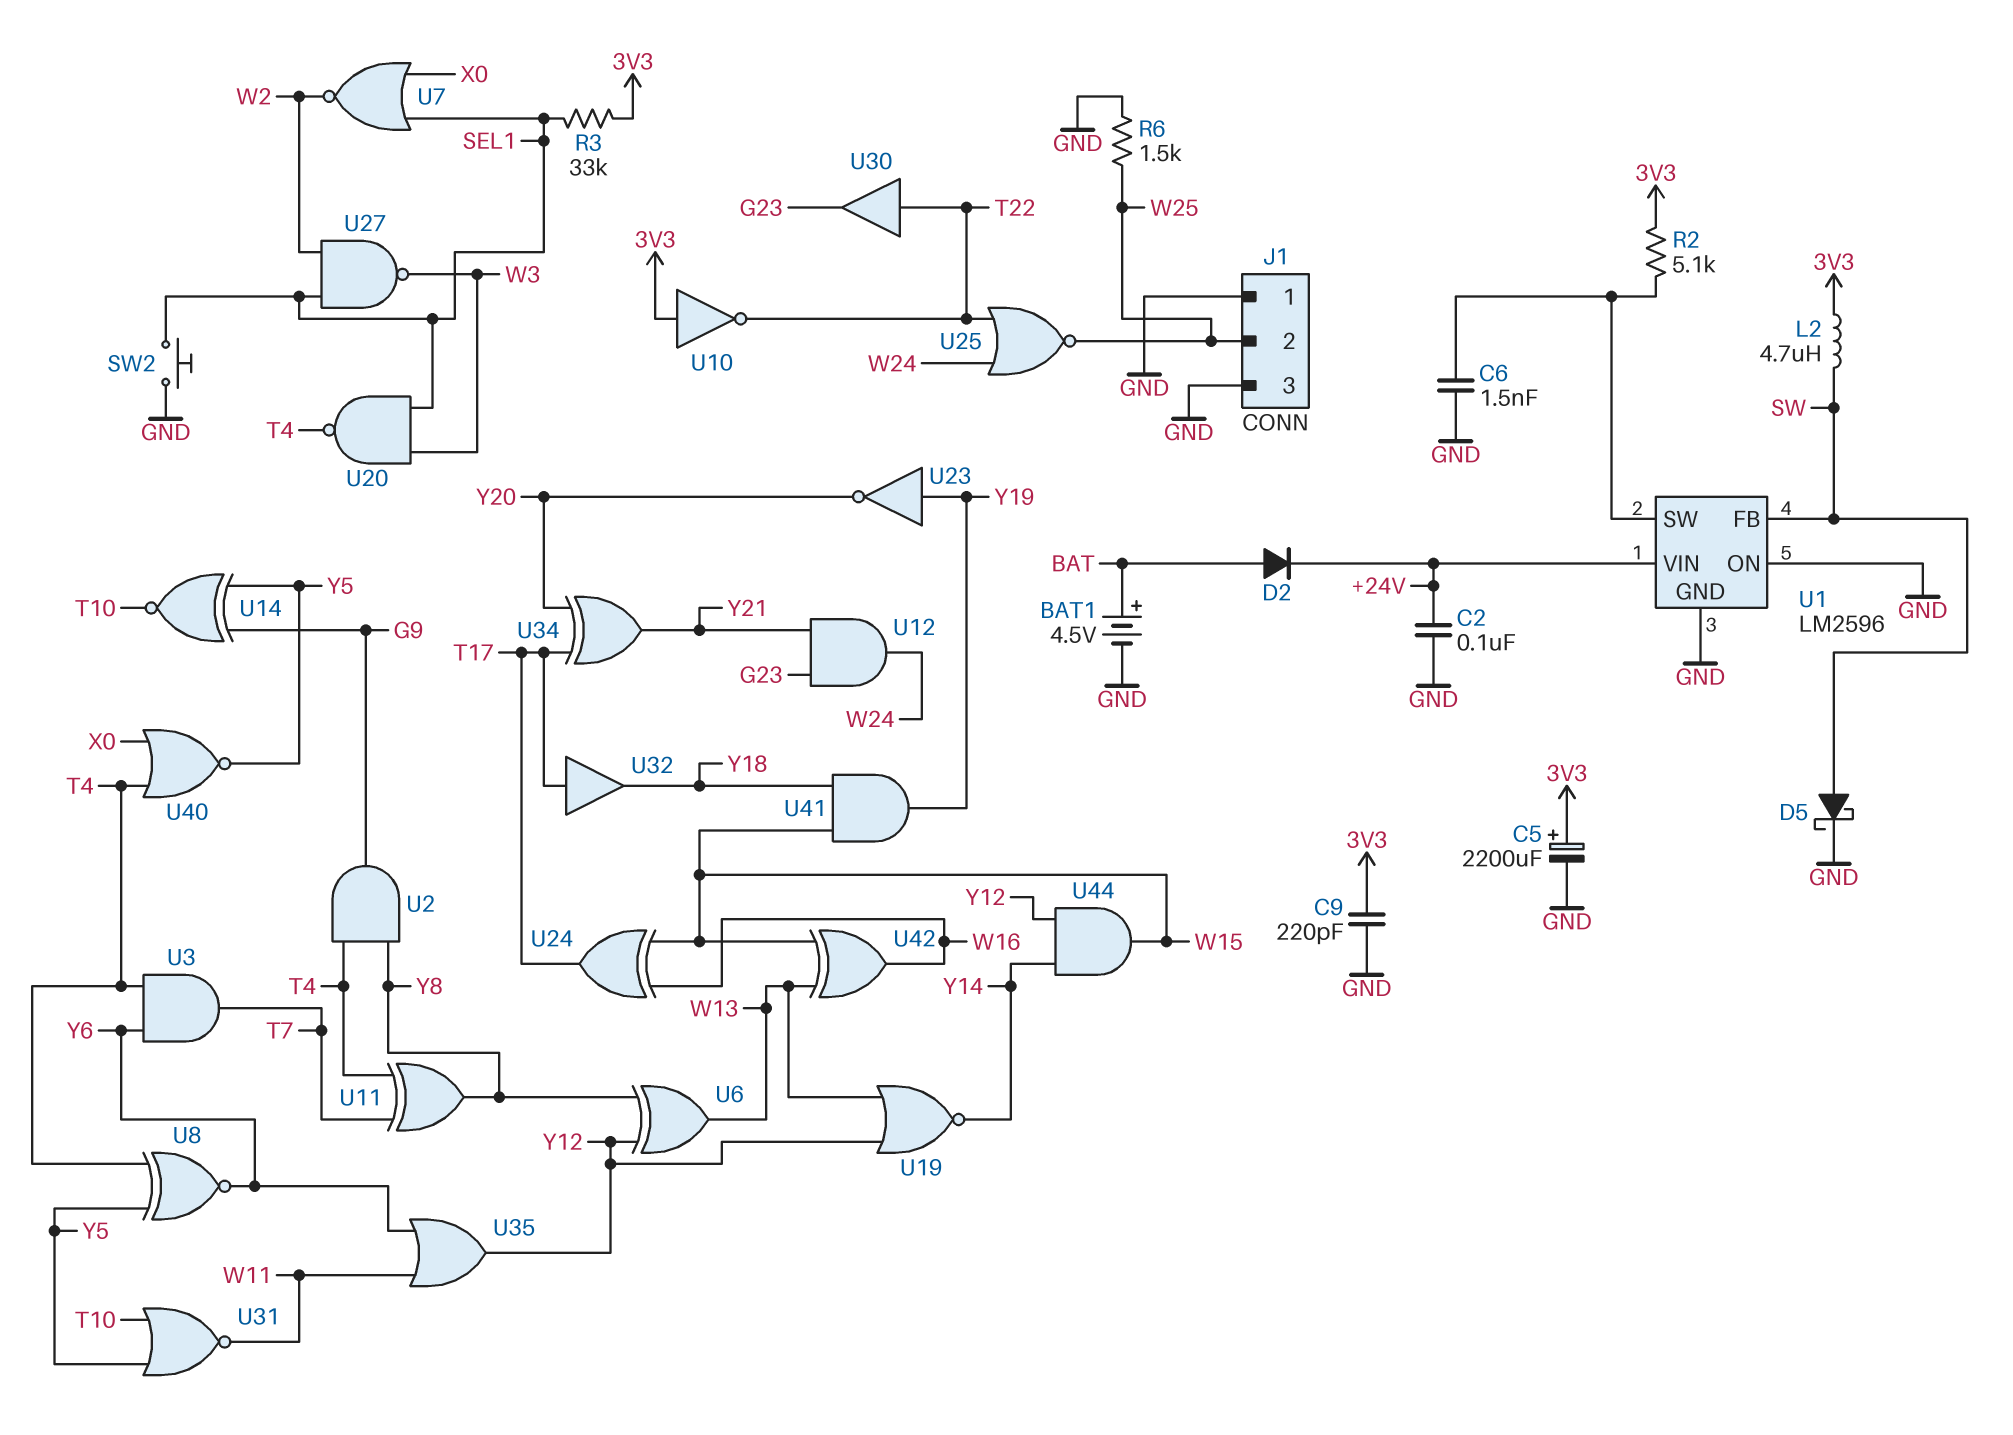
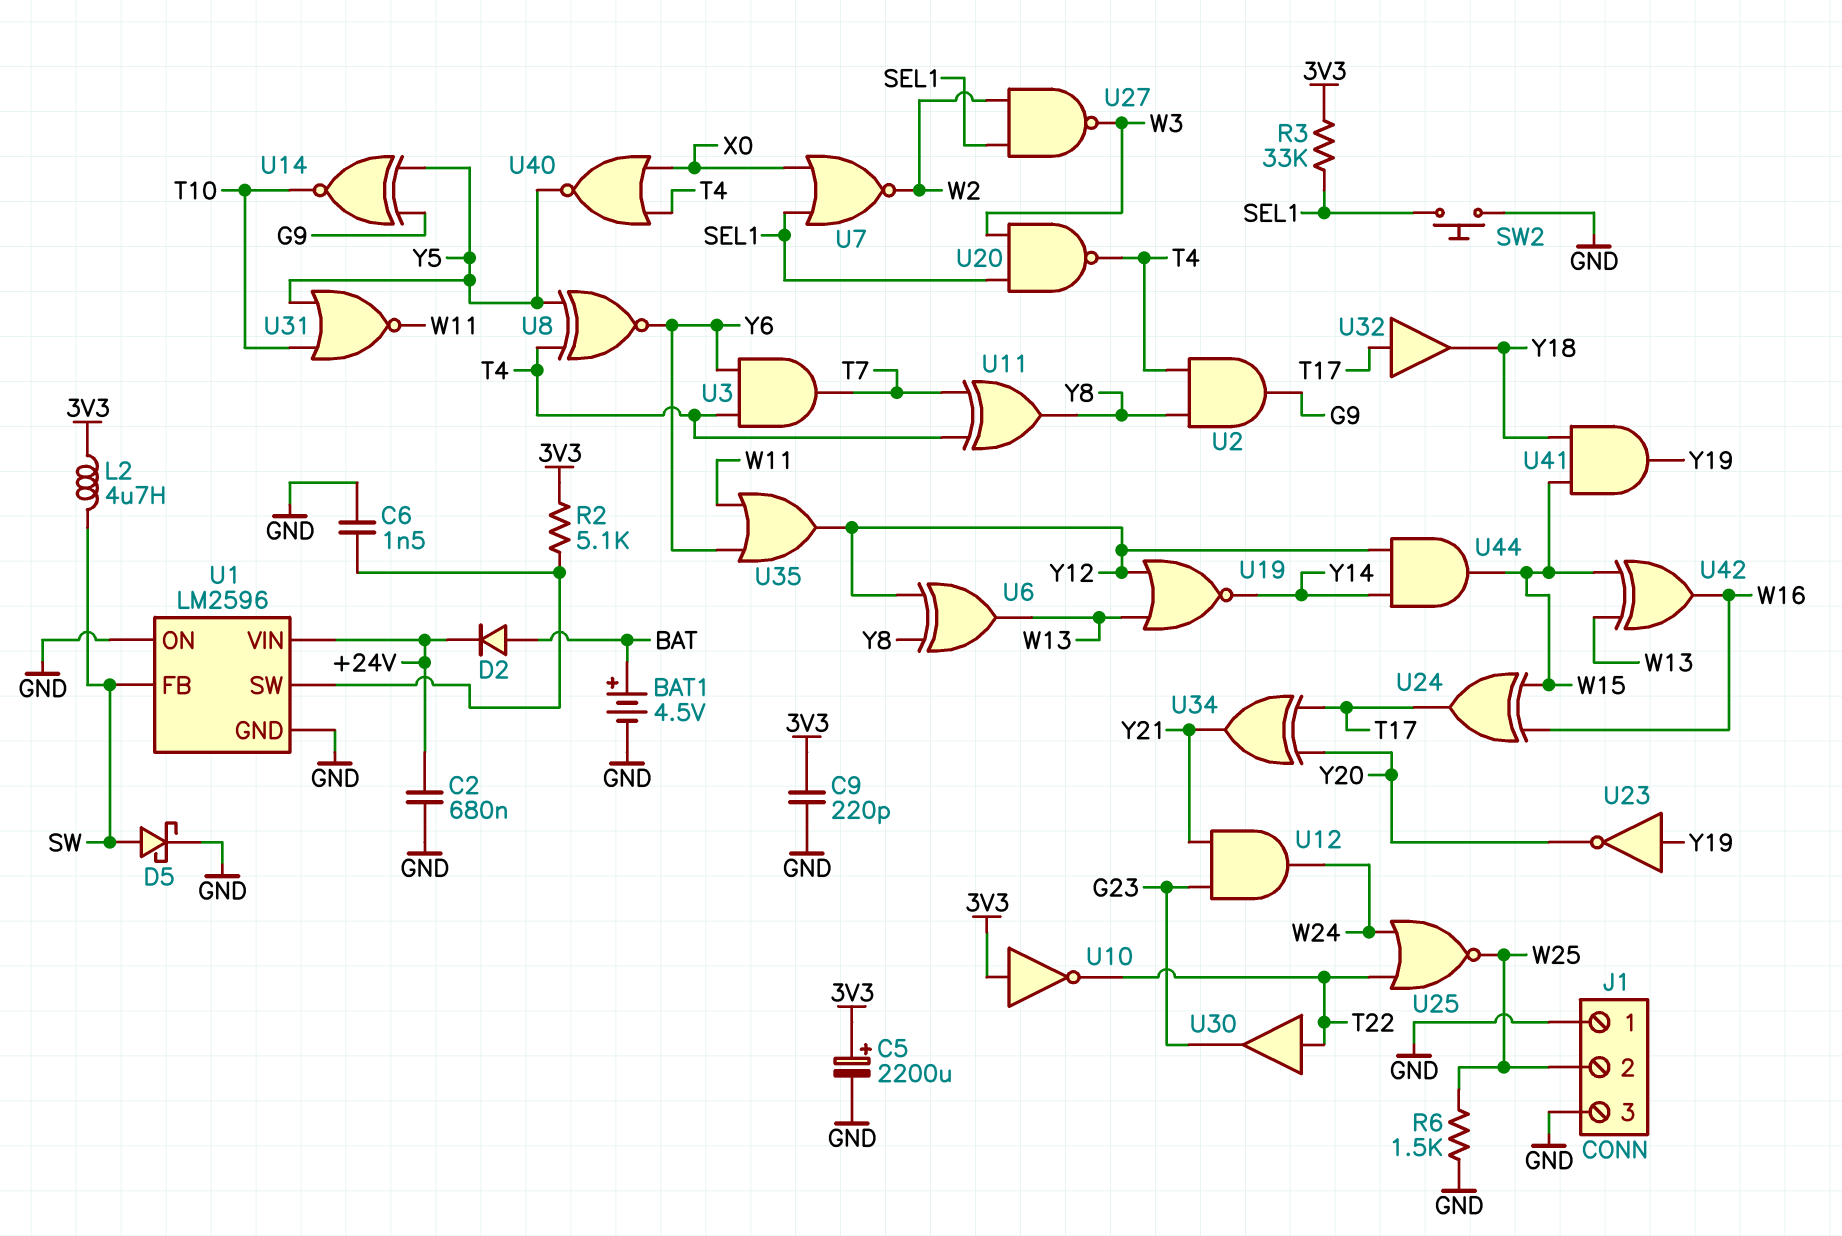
C2: 100nF (+24V, GND) -> 680nF (+24V, GND)

